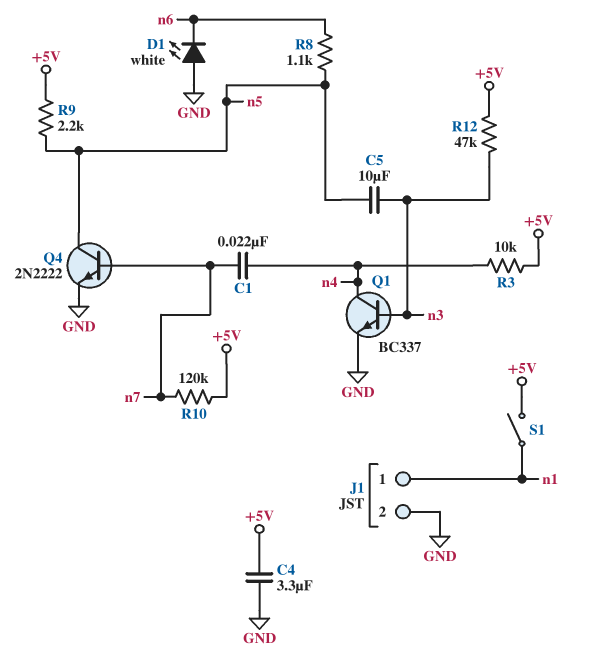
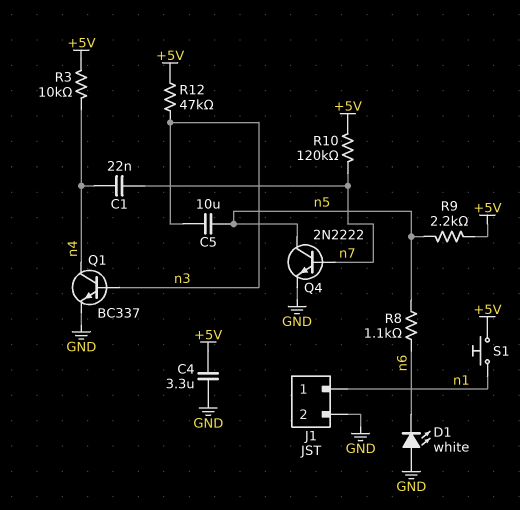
S1: switch (+5V, n1) -> button (+5V, n1)

